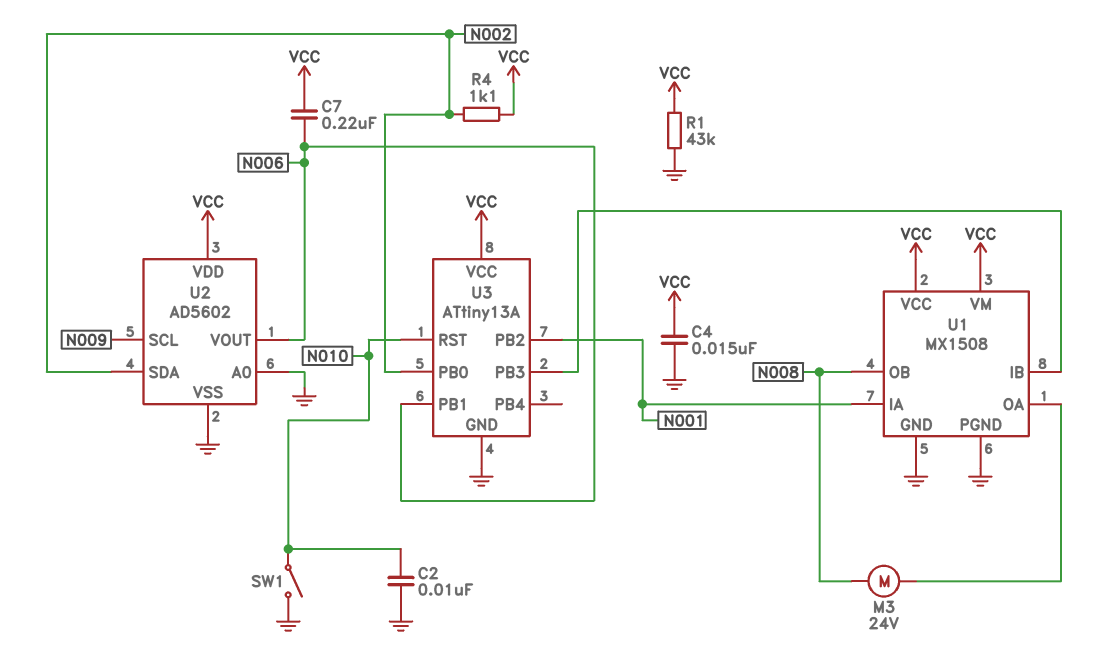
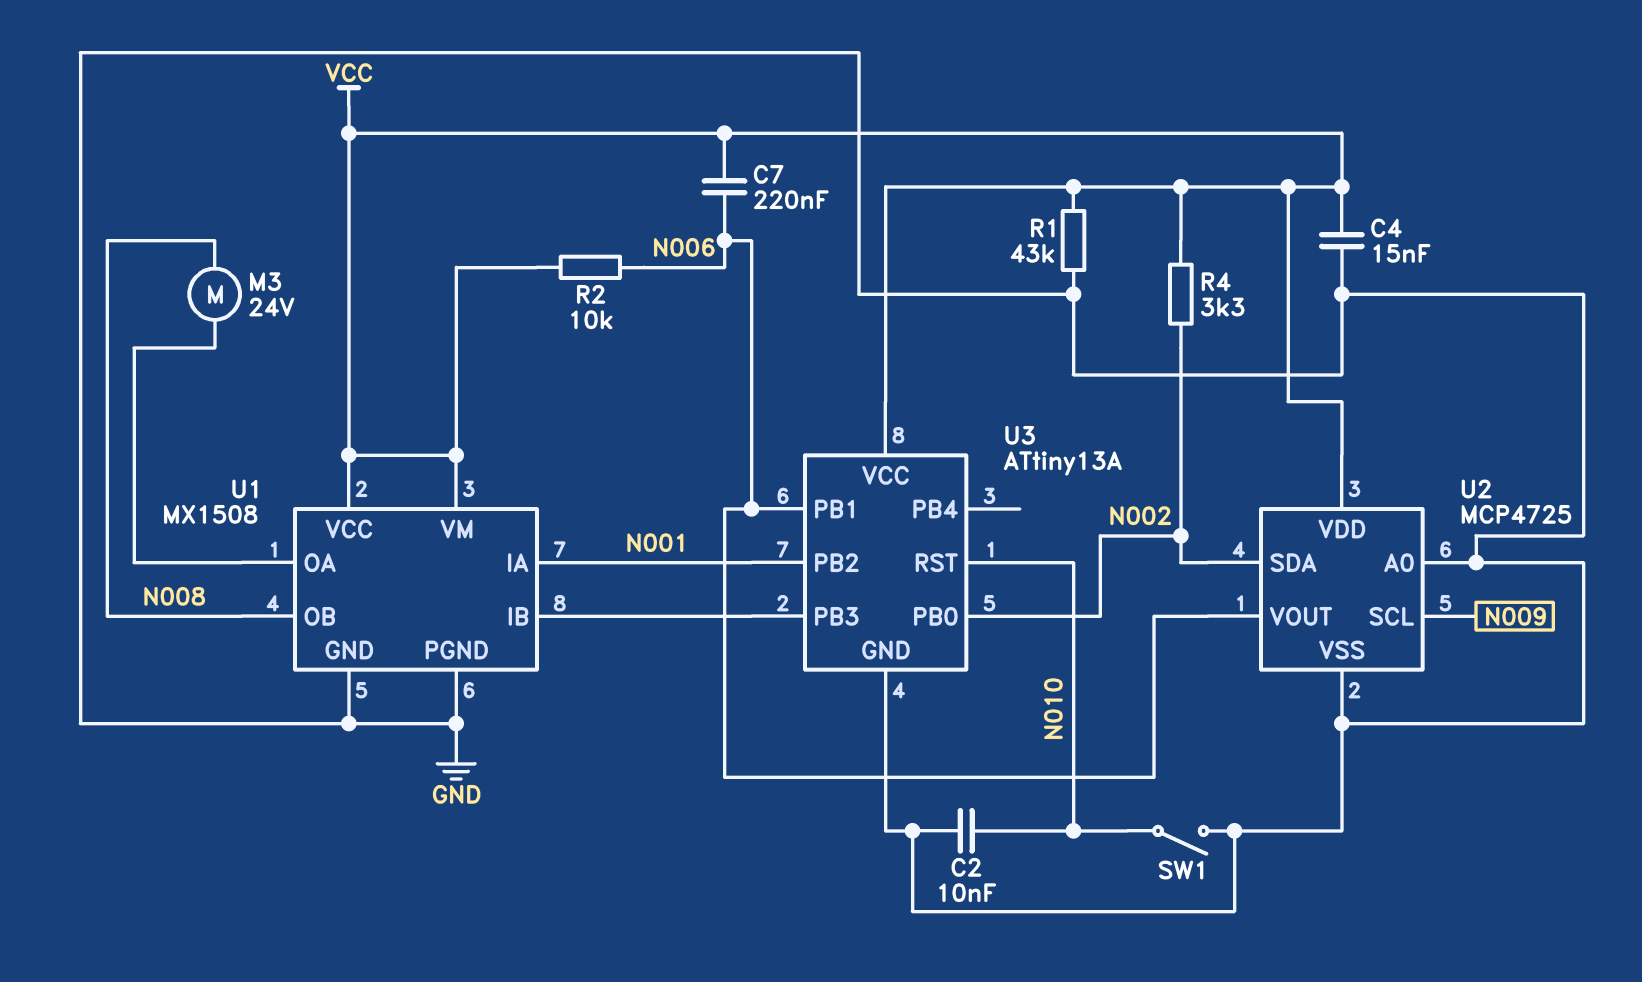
R2: none -> 10k (N006, VCC)
R4: 1.1k (N002, VCC) -> 3.3k (N002, VCC)
U2: AD5602 -> MCP4725

